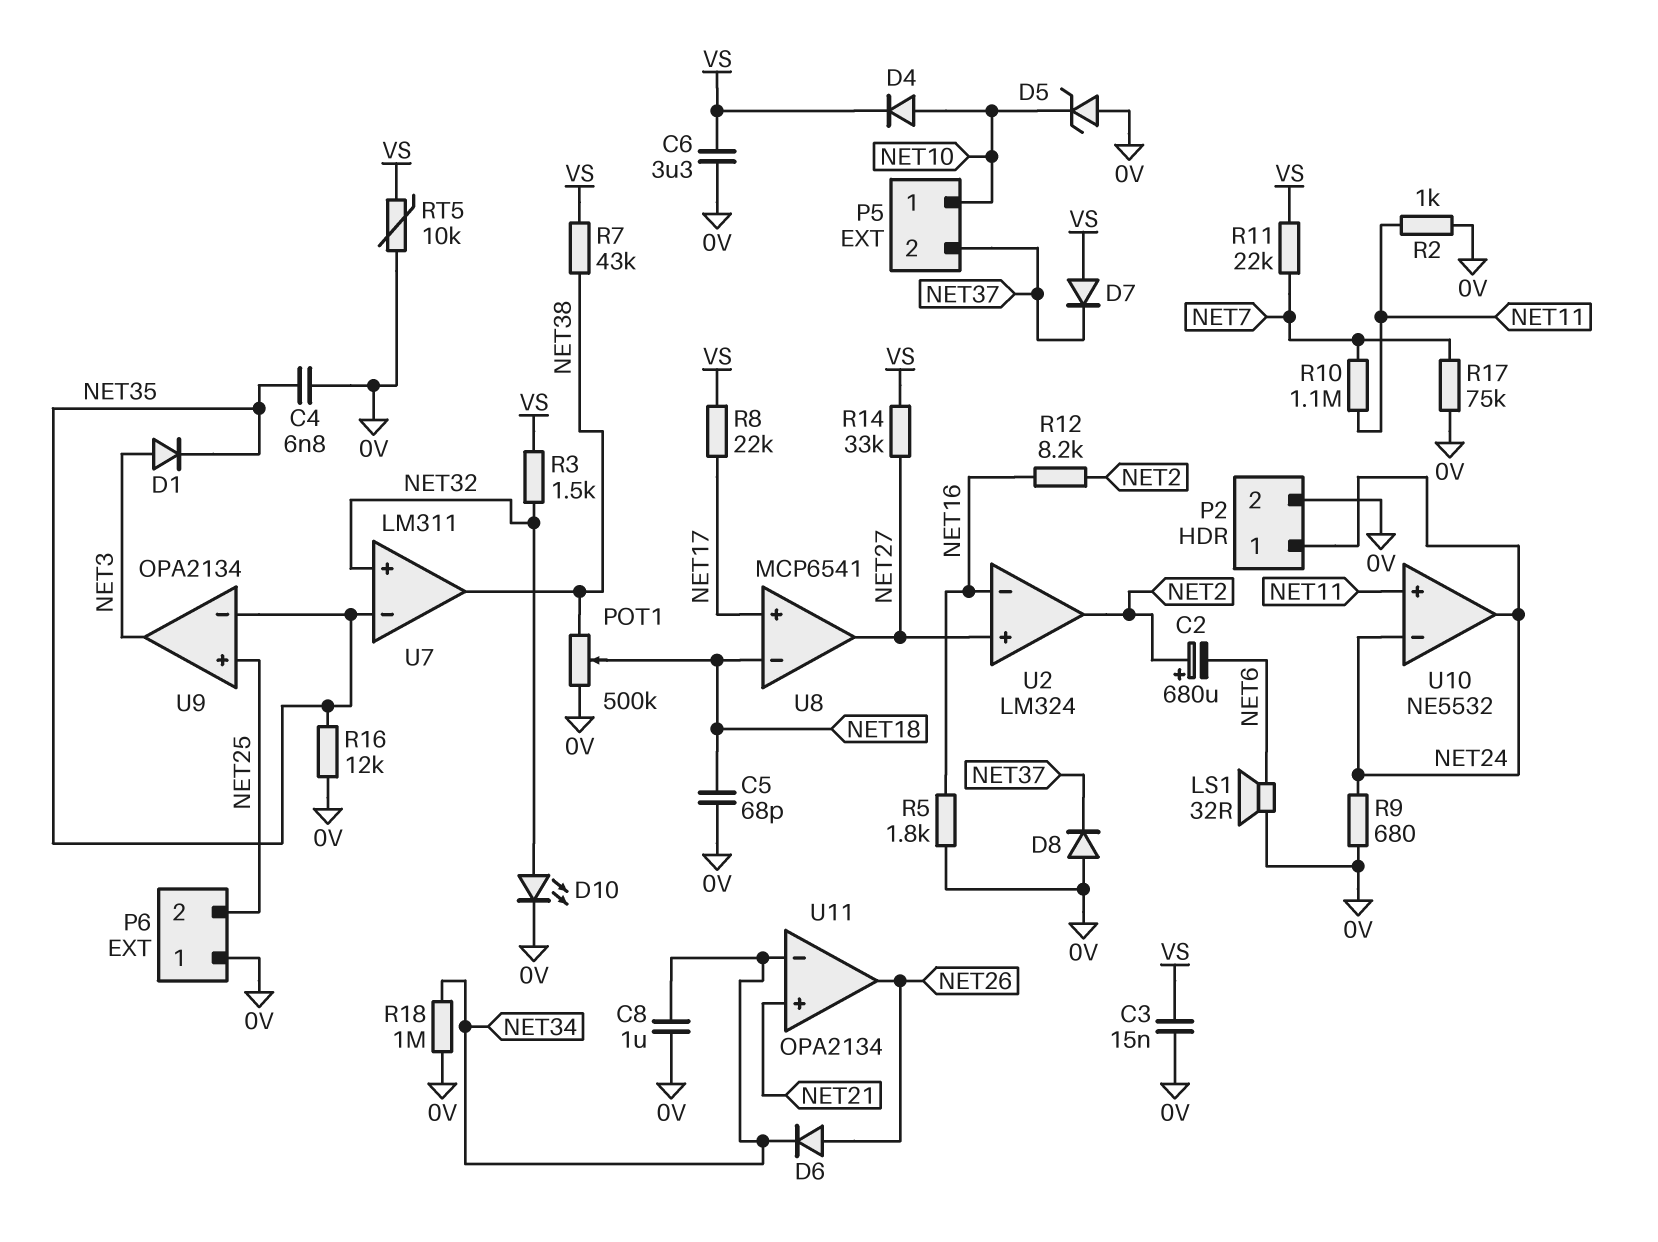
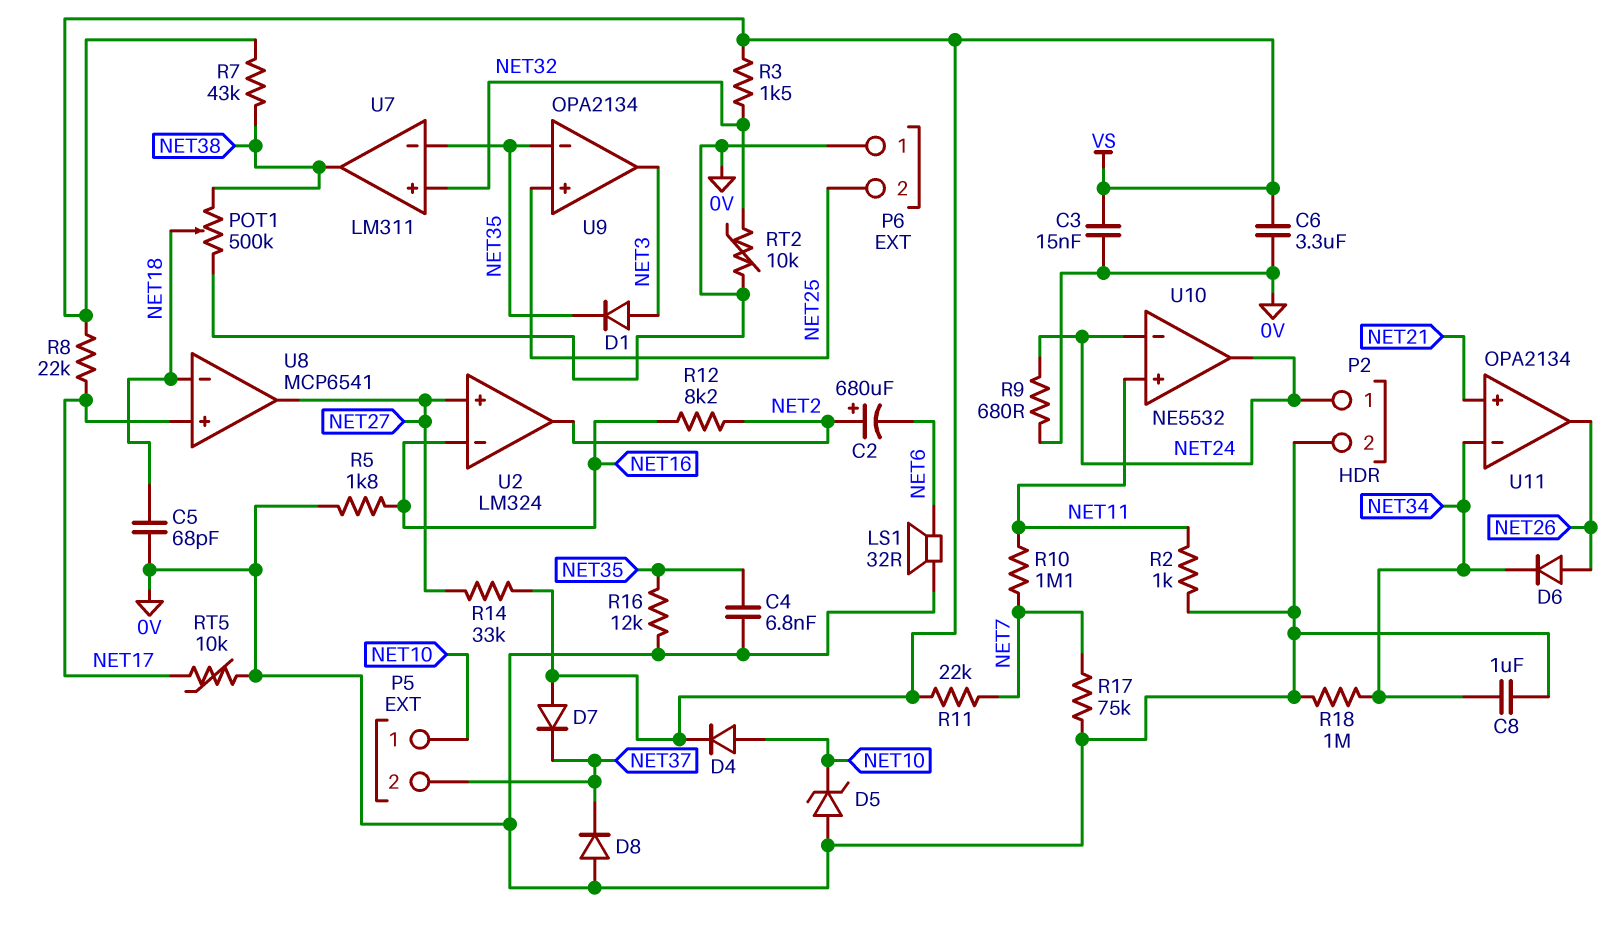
D10: LED (A NET32, K 0V) -> none
RT2: none -> 10k (0V, NET32)
RT5: 10k (0V, VS) -> 10k (0V, NET17)

